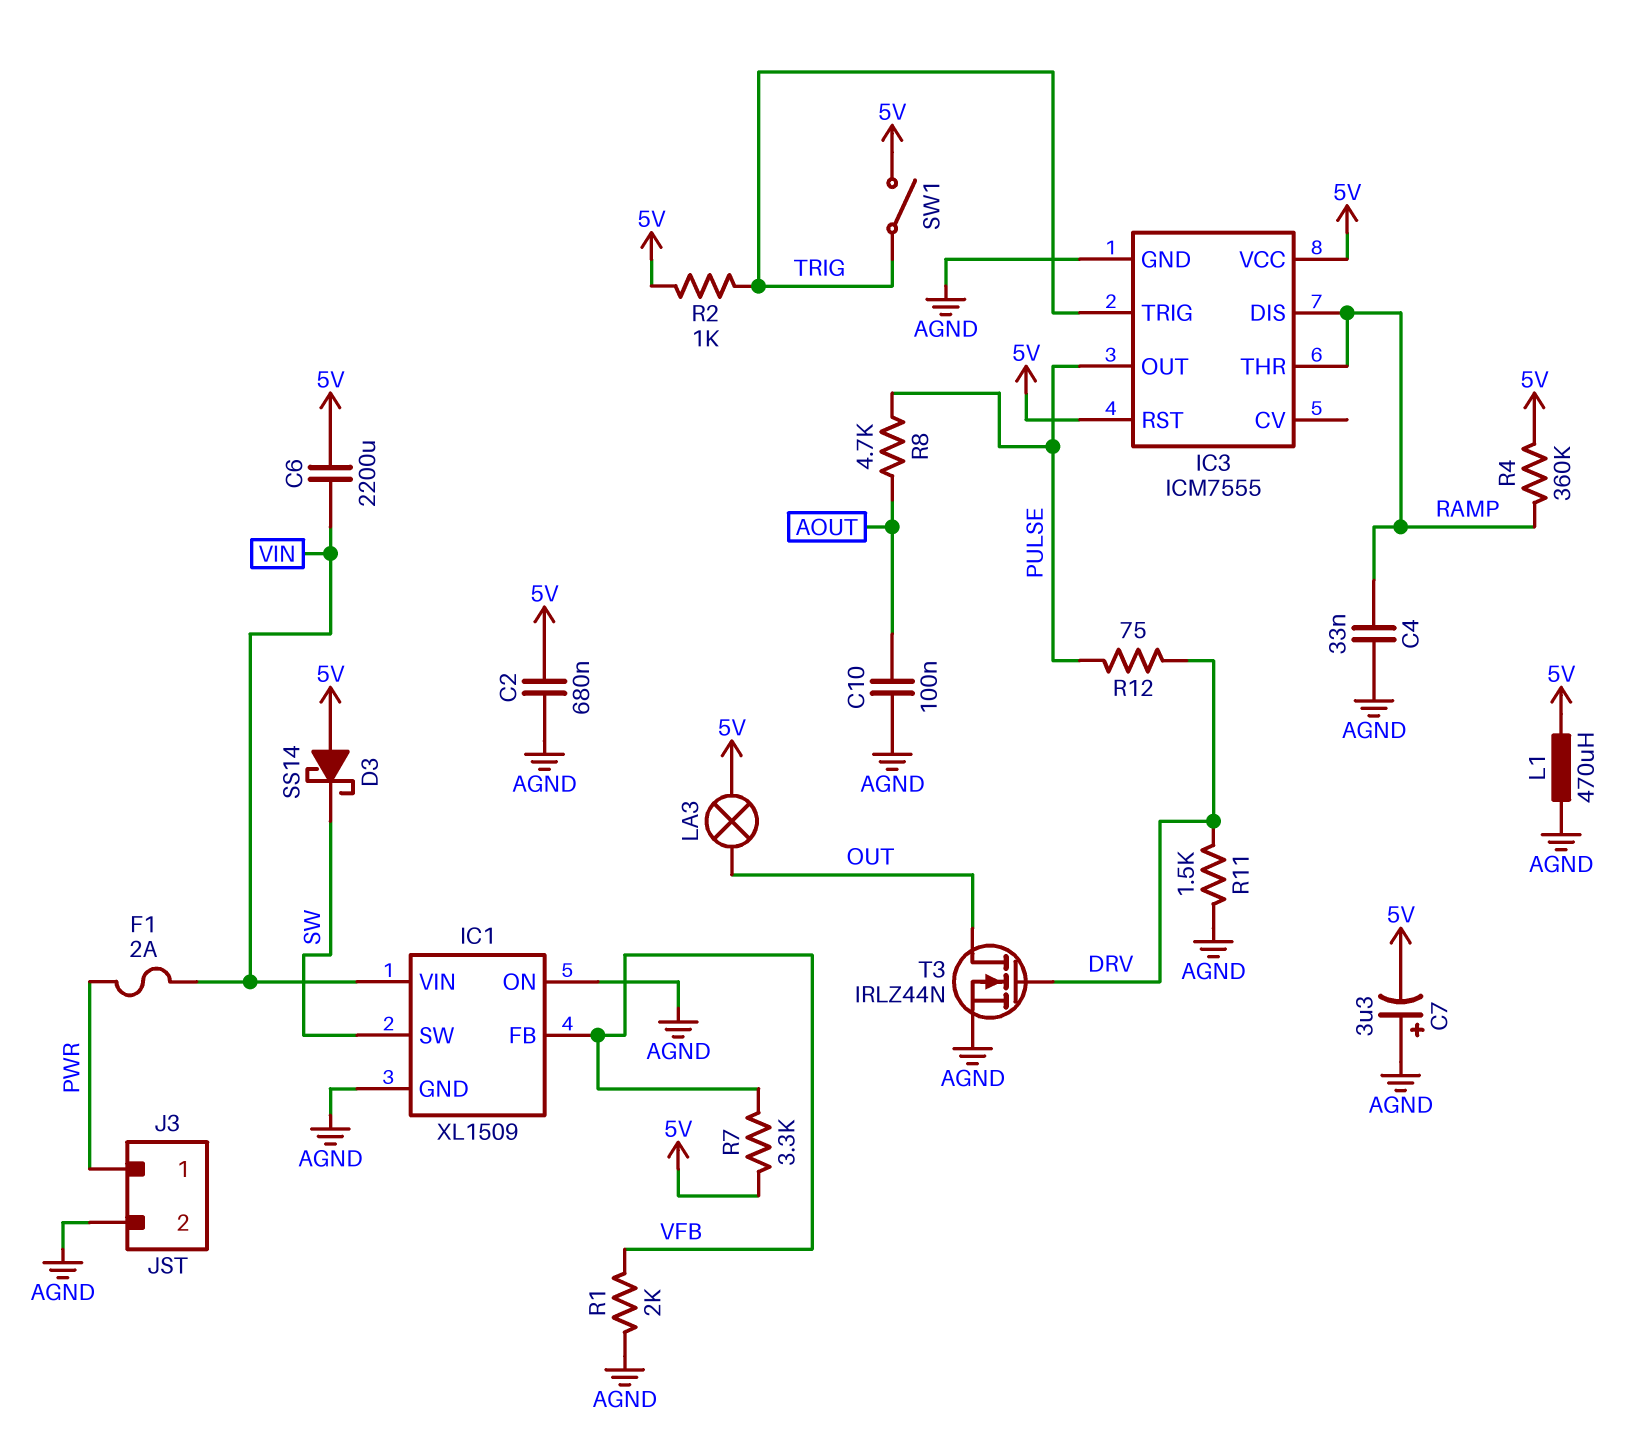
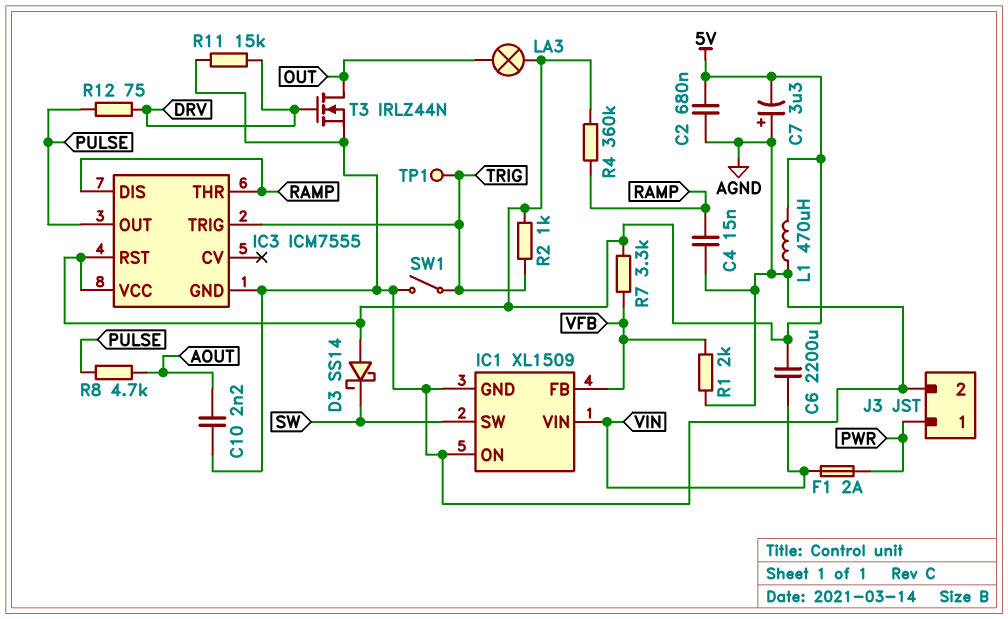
C4: 33nF (AGND, RAMP) -> 15nF (AGND, RAMP)
C10: 100nF (AGND, AOUT) -> 2.2nF (AGND, AOUT)
R11: 1.5k (AGND, DRV) -> 15k (AGND, DRV)
SW1: switch (5V, TRIG) -> switch (AGND, TRIG)
TP1: none -> test point (TRIG)

